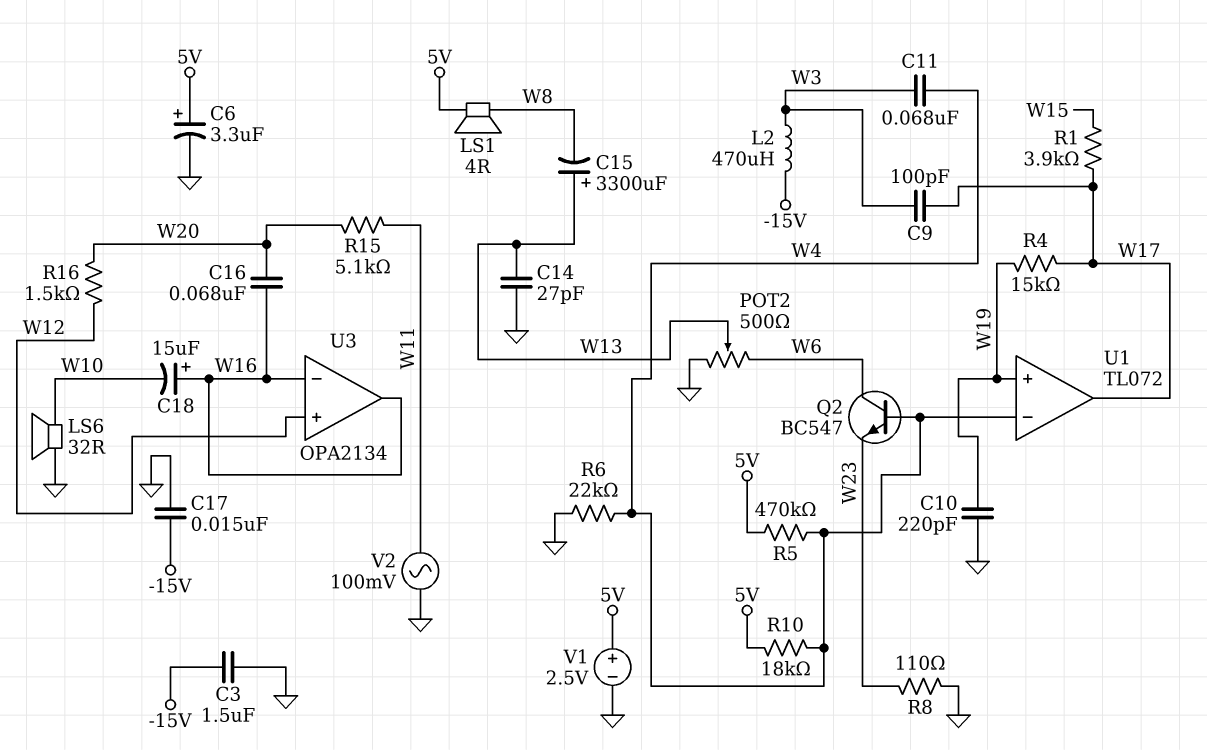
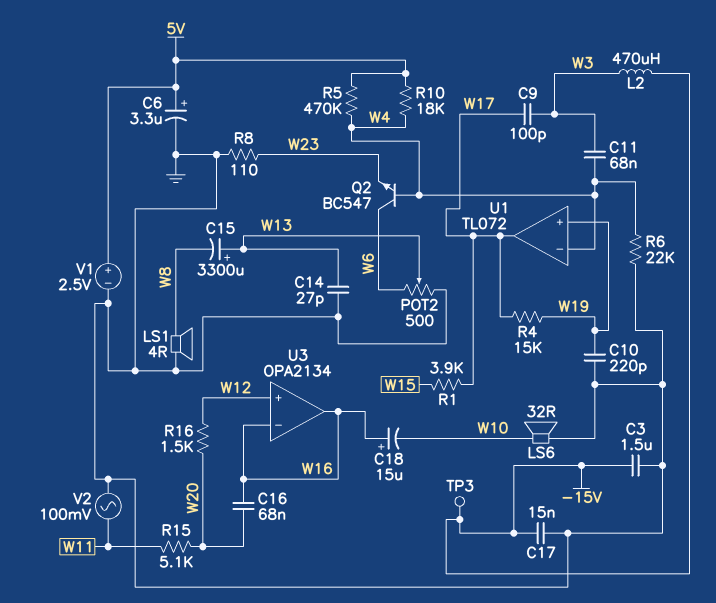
LS1: speaker 4R (5V, W8) -> speaker 4R (GND, W8)
TP3: none -> test point (-15V)

